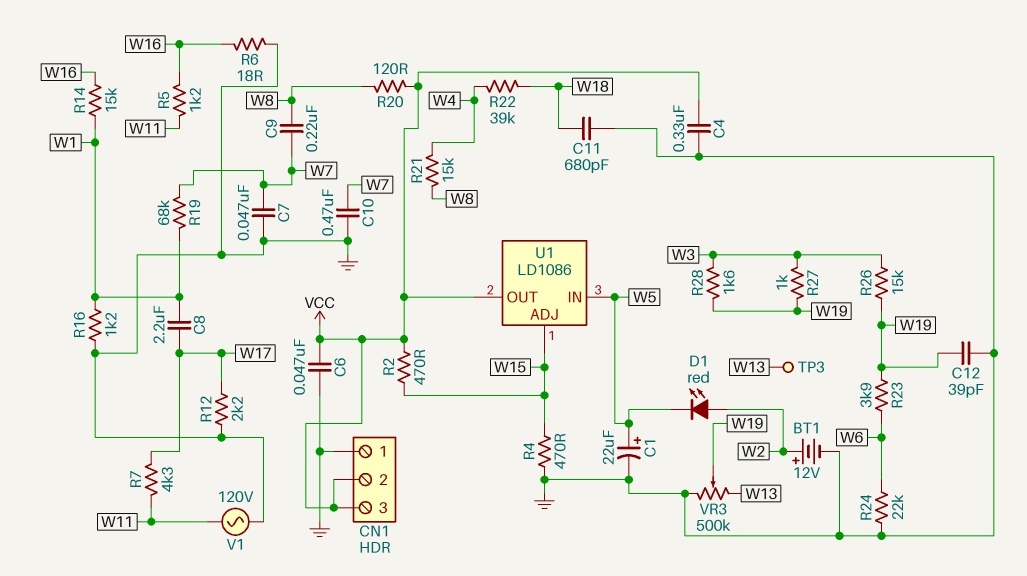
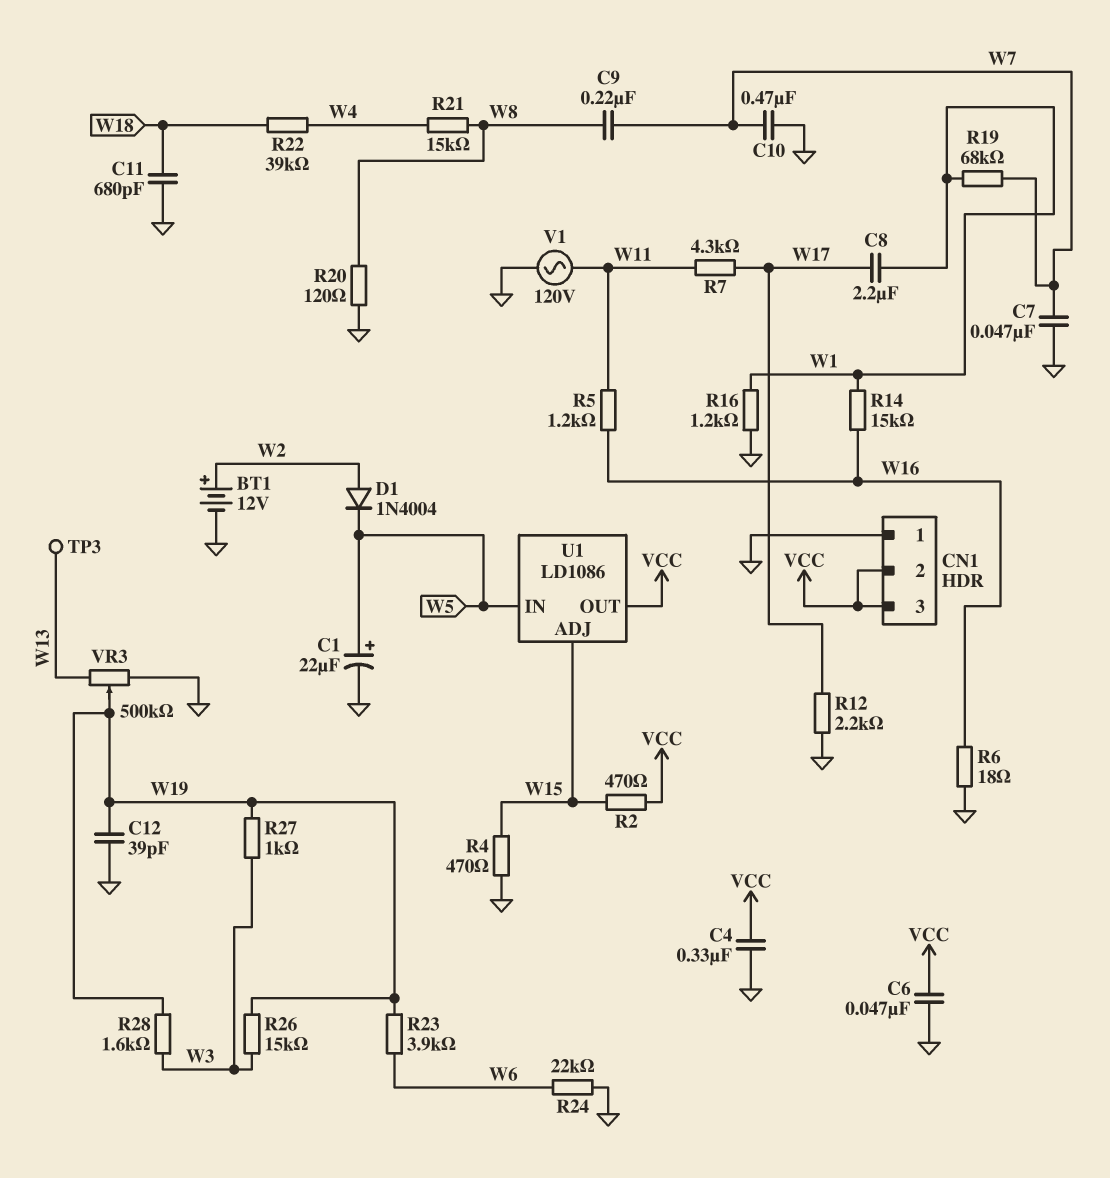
D1: LED red (A W2, K W5) -> diode 1N4004 (A W2, K W5)
R20: 120 (VCC, W8) -> 120 (GND, W8)

